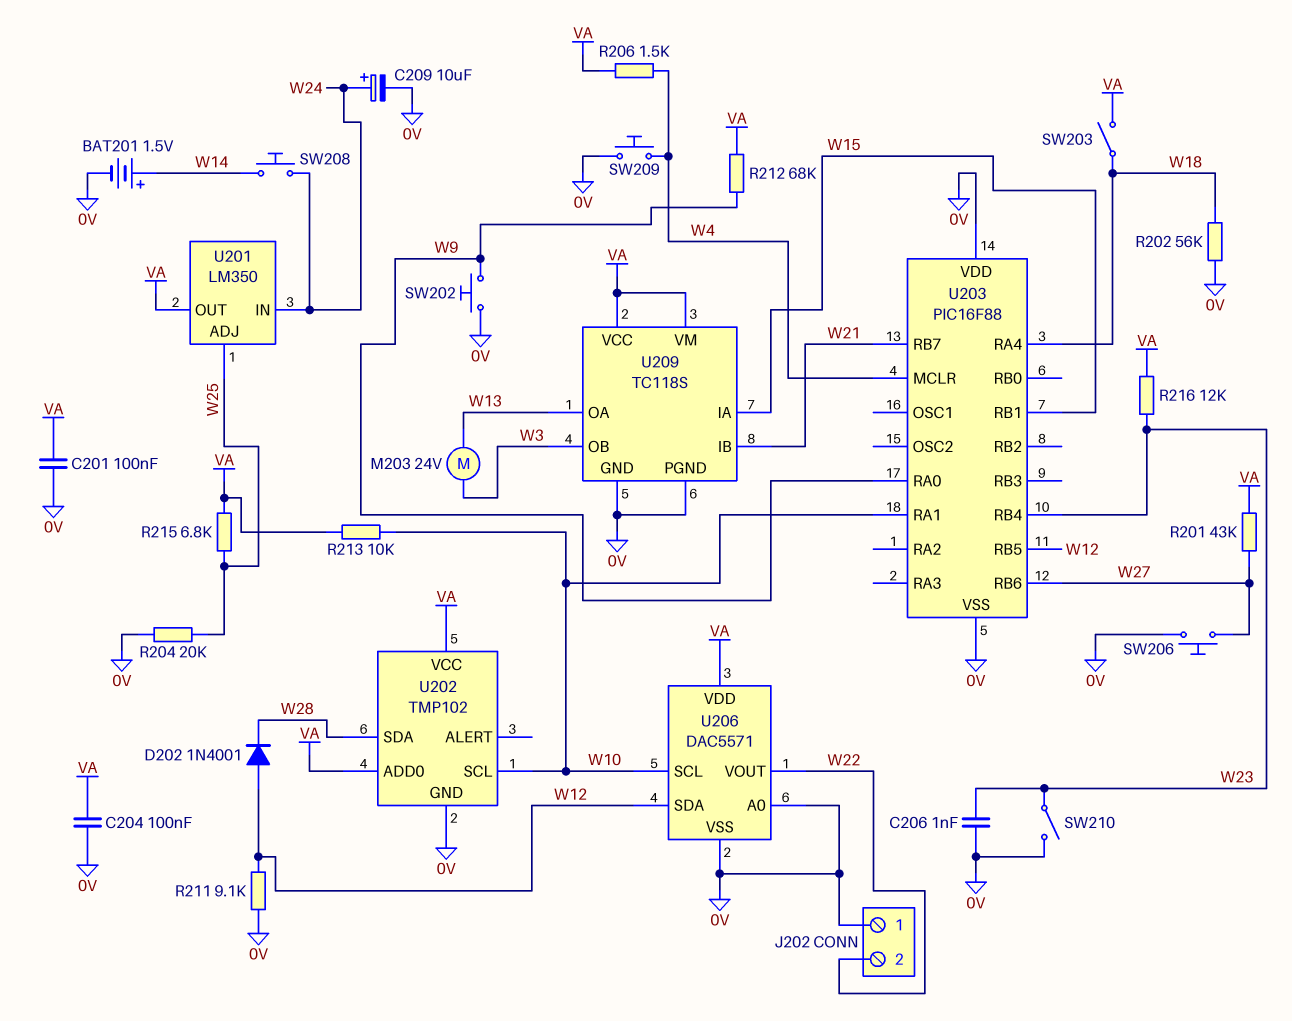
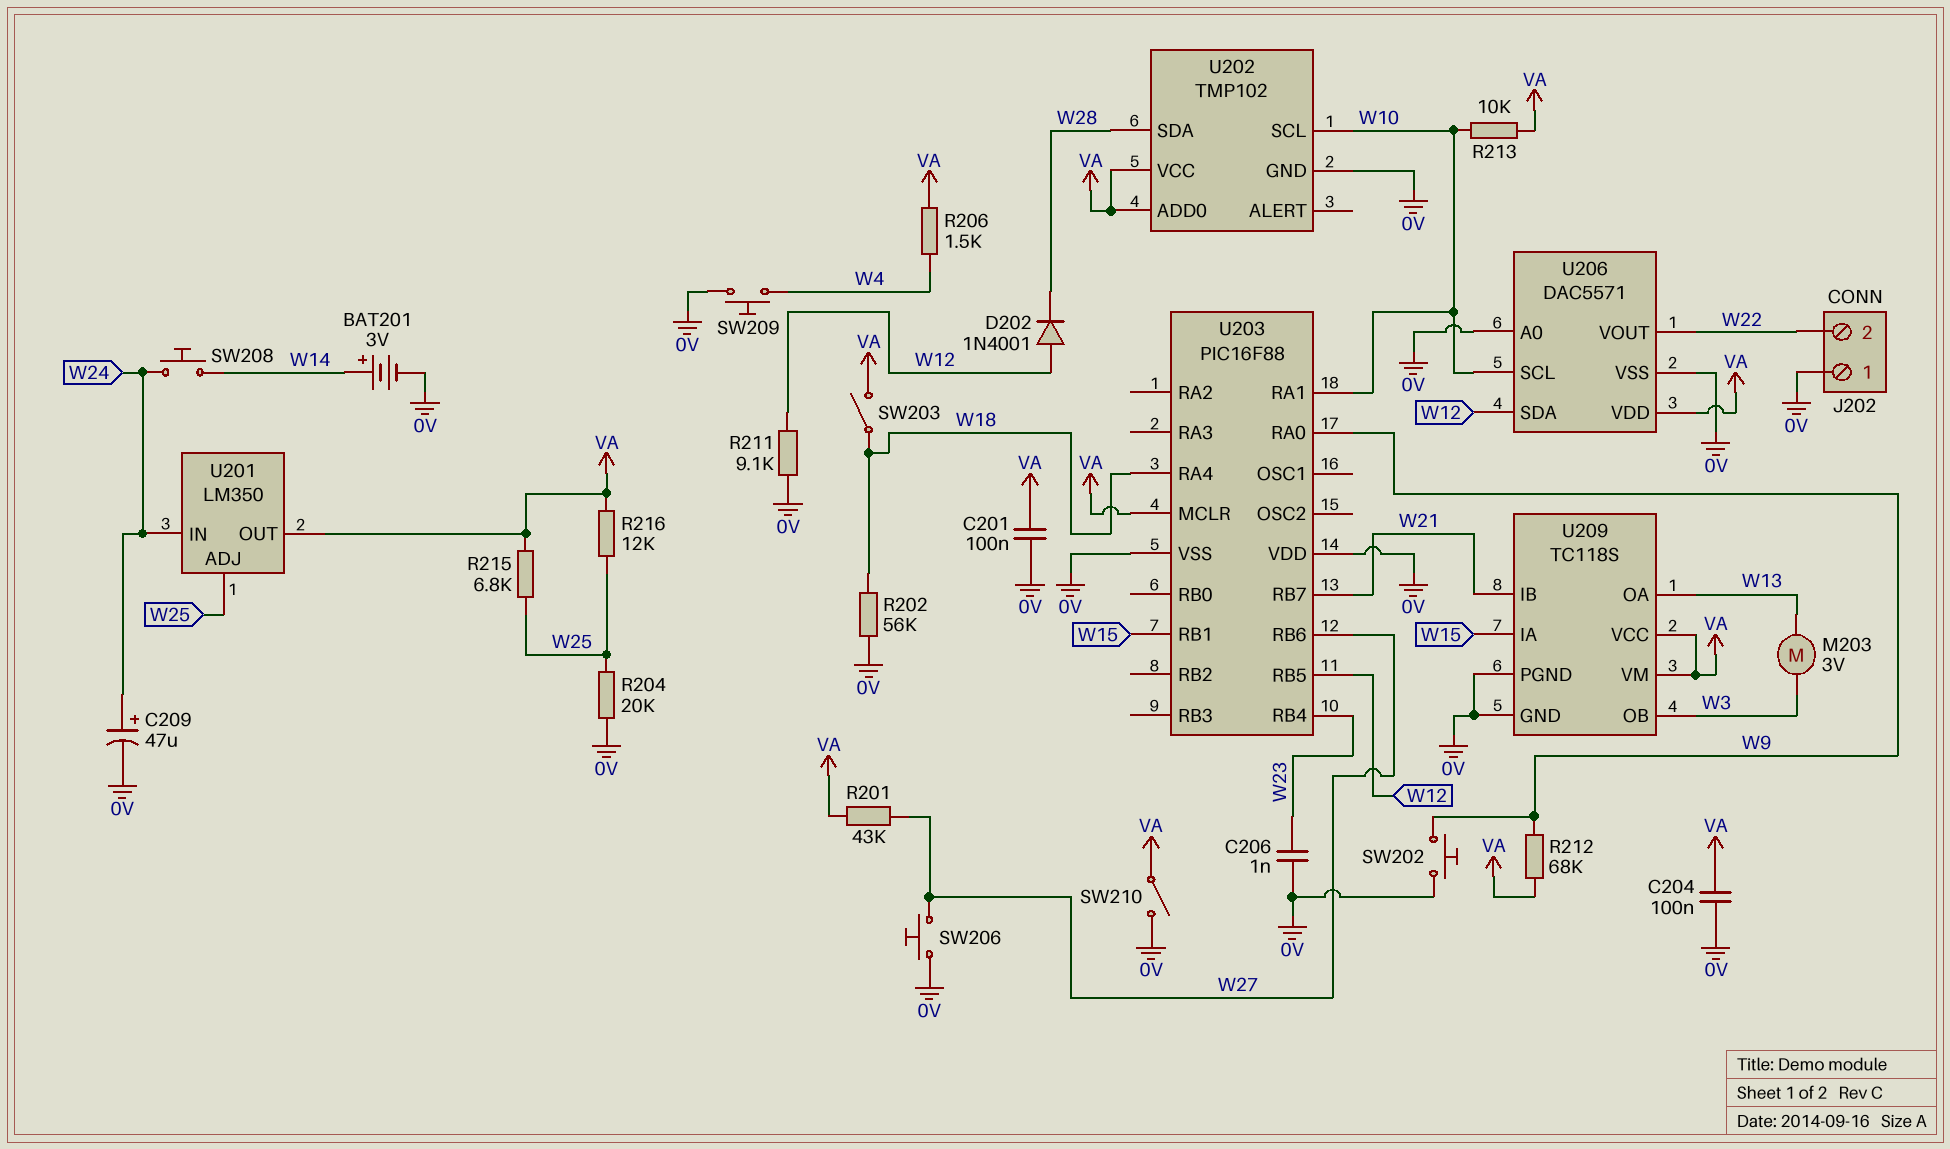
BAT201: 1.5V (plus W14, minus 0V) -> 3V (plus W14, minus 0V)
C209: 10uF (plus W24, minus 0V) -> 47uF (plus W24, minus 0V)
M203: motor 24V (W3, W13) -> motor 3V (W3, W13)
R216: 12k (VA, W23) -> 12k (VA, W25)
SW210: switch (0V, W23) -> switch (0V, VA)
U203 pin MCLR: W4 -> VA

